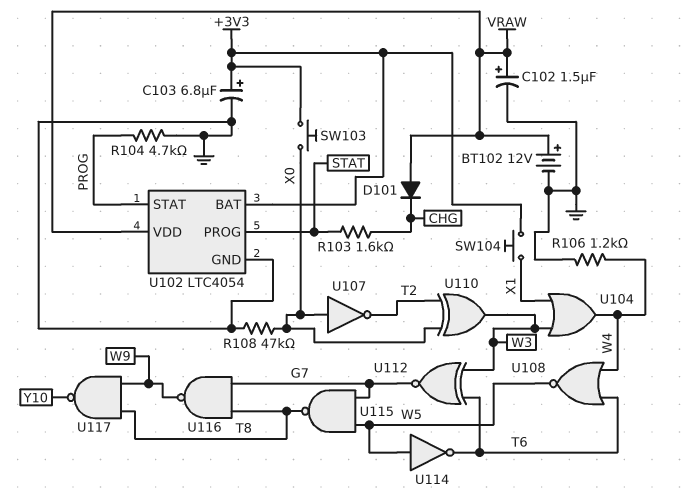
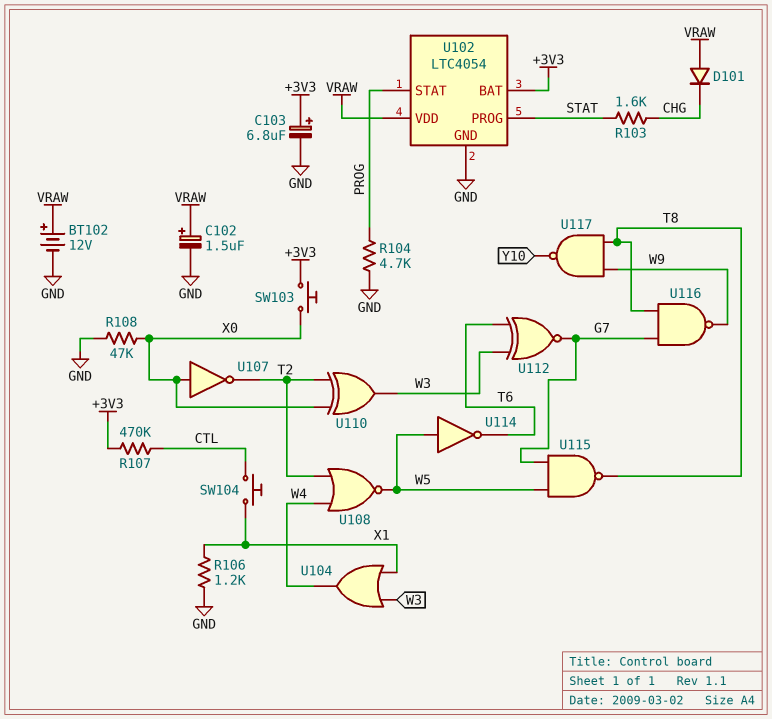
R106: 1.2k (GND, W4) -> 1.2k (GND, X1)
R107: none -> 470k (+3V3, CTL)
SW104: button (+3V3, X1) -> button (CTL, X1)
U108: NOR (in T6, in W4, out W5) -> NOR (in T2, in W4, out W5)

